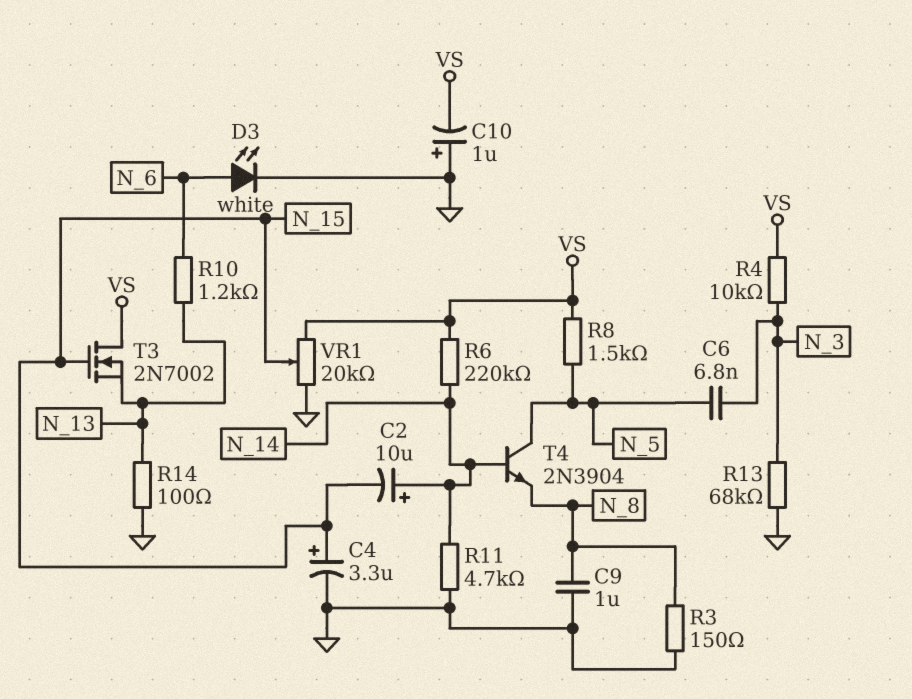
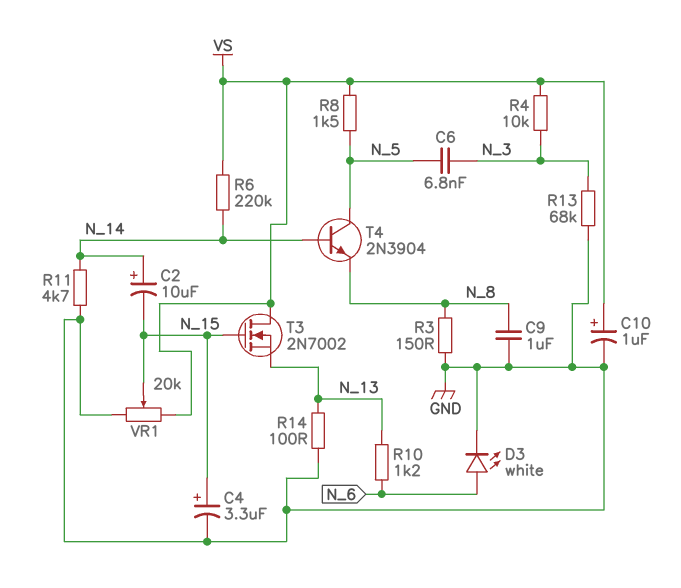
C10: 1uF (plus GND, minus VS) -> 1uF (plus VS, minus GND)

